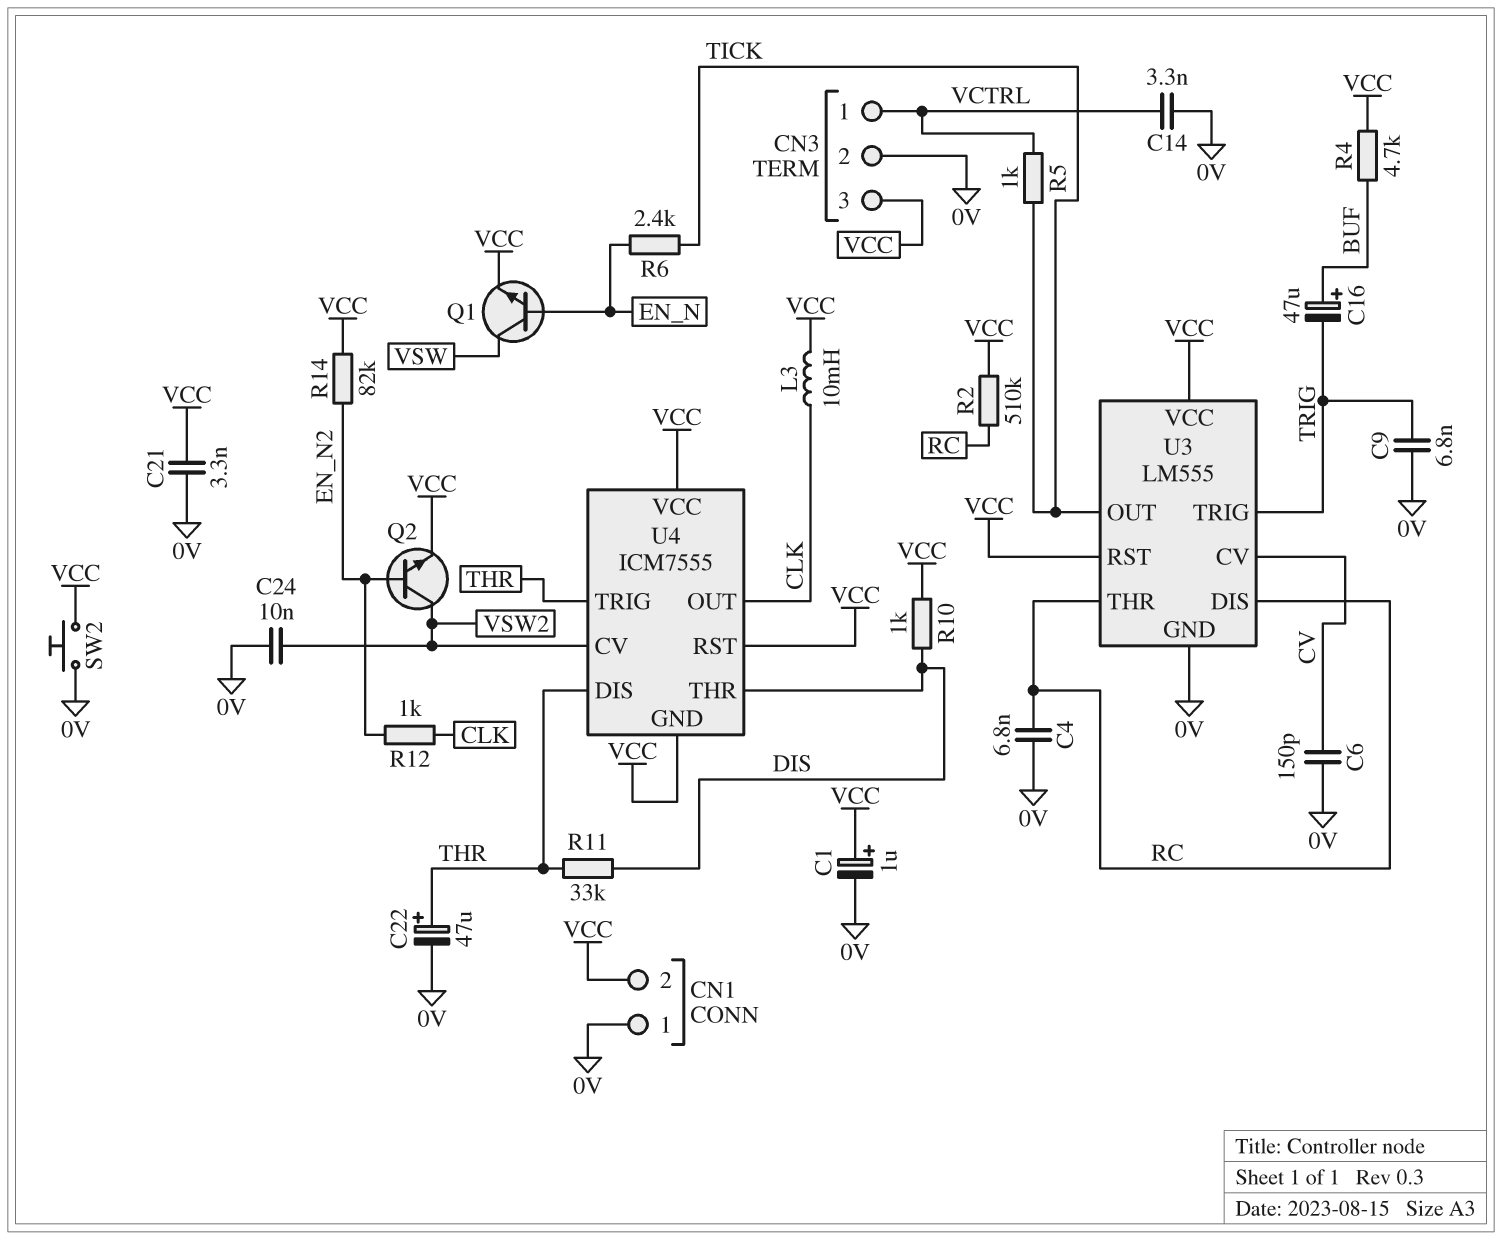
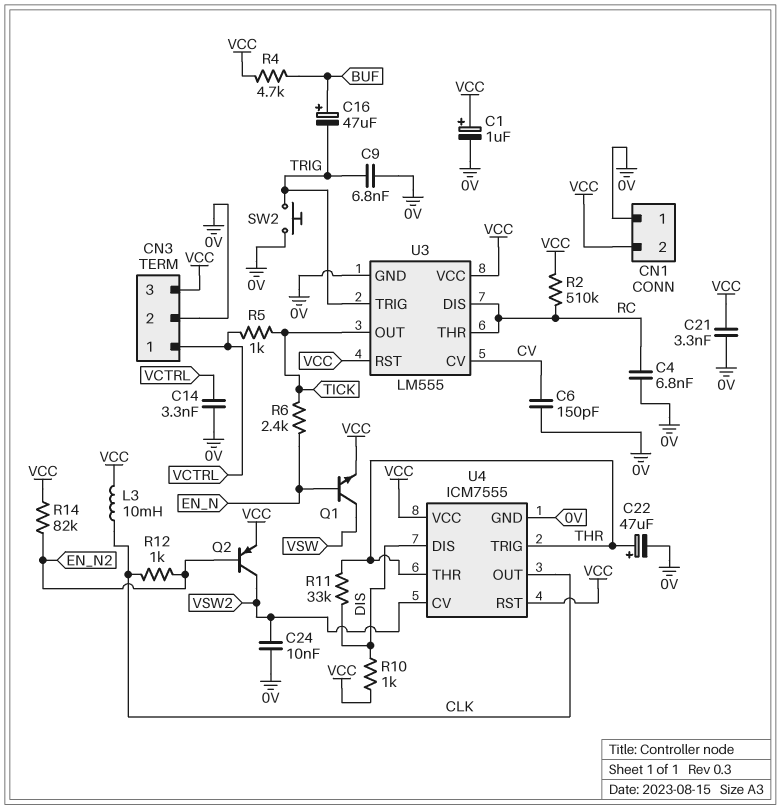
Q2: NPN (B EN_N2, C VSW2, E VCC) -> PNP (B EN_N2, C VSW2, E VCC)
SW2: button (0V, VCC) -> button (0V, TRIG)
U4 pin DIS: THR -> DIS
U4 pin GND: VCC -> 0V
U4 pin THR: DIS -> THR

